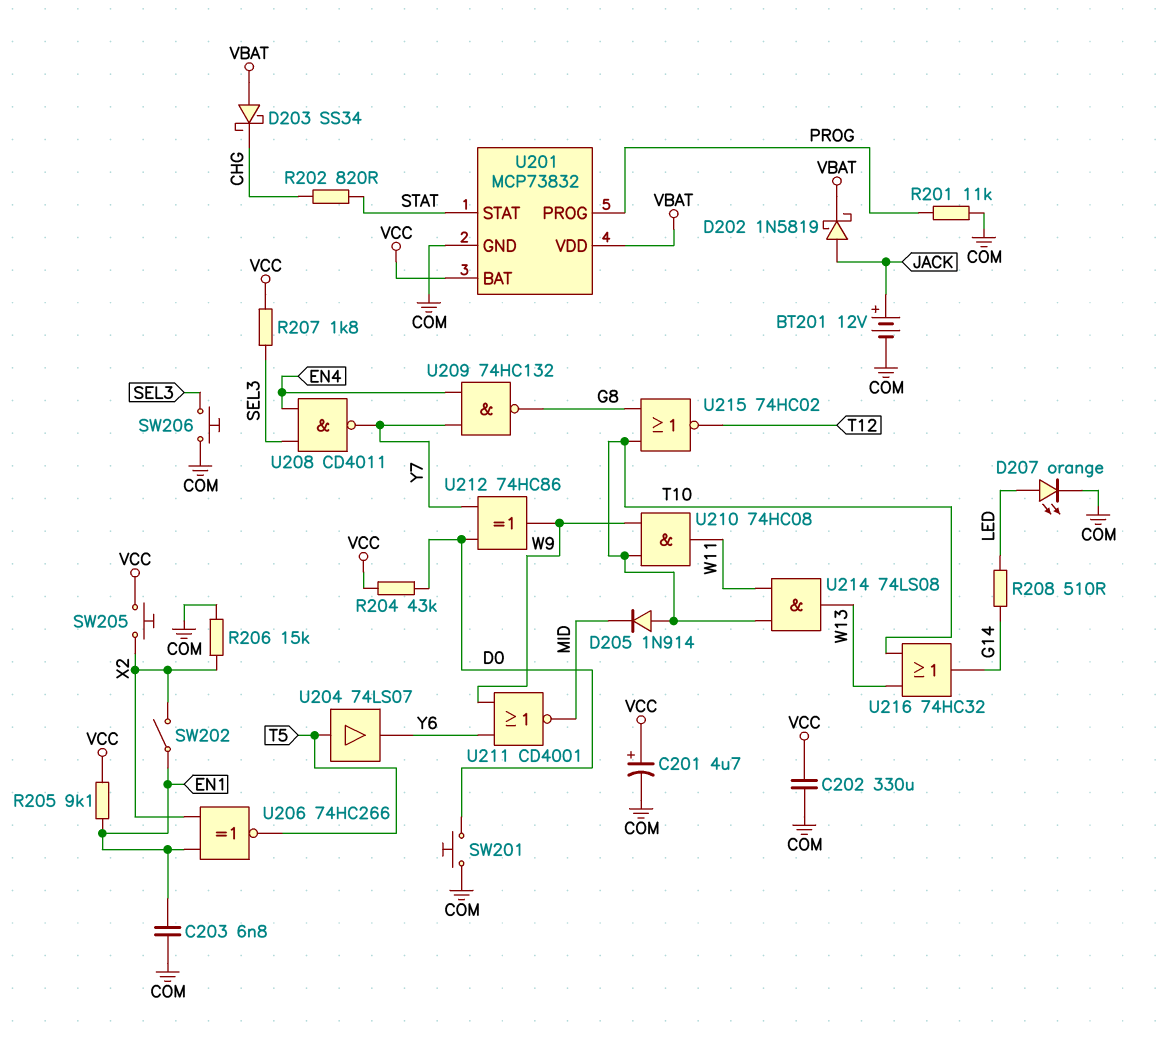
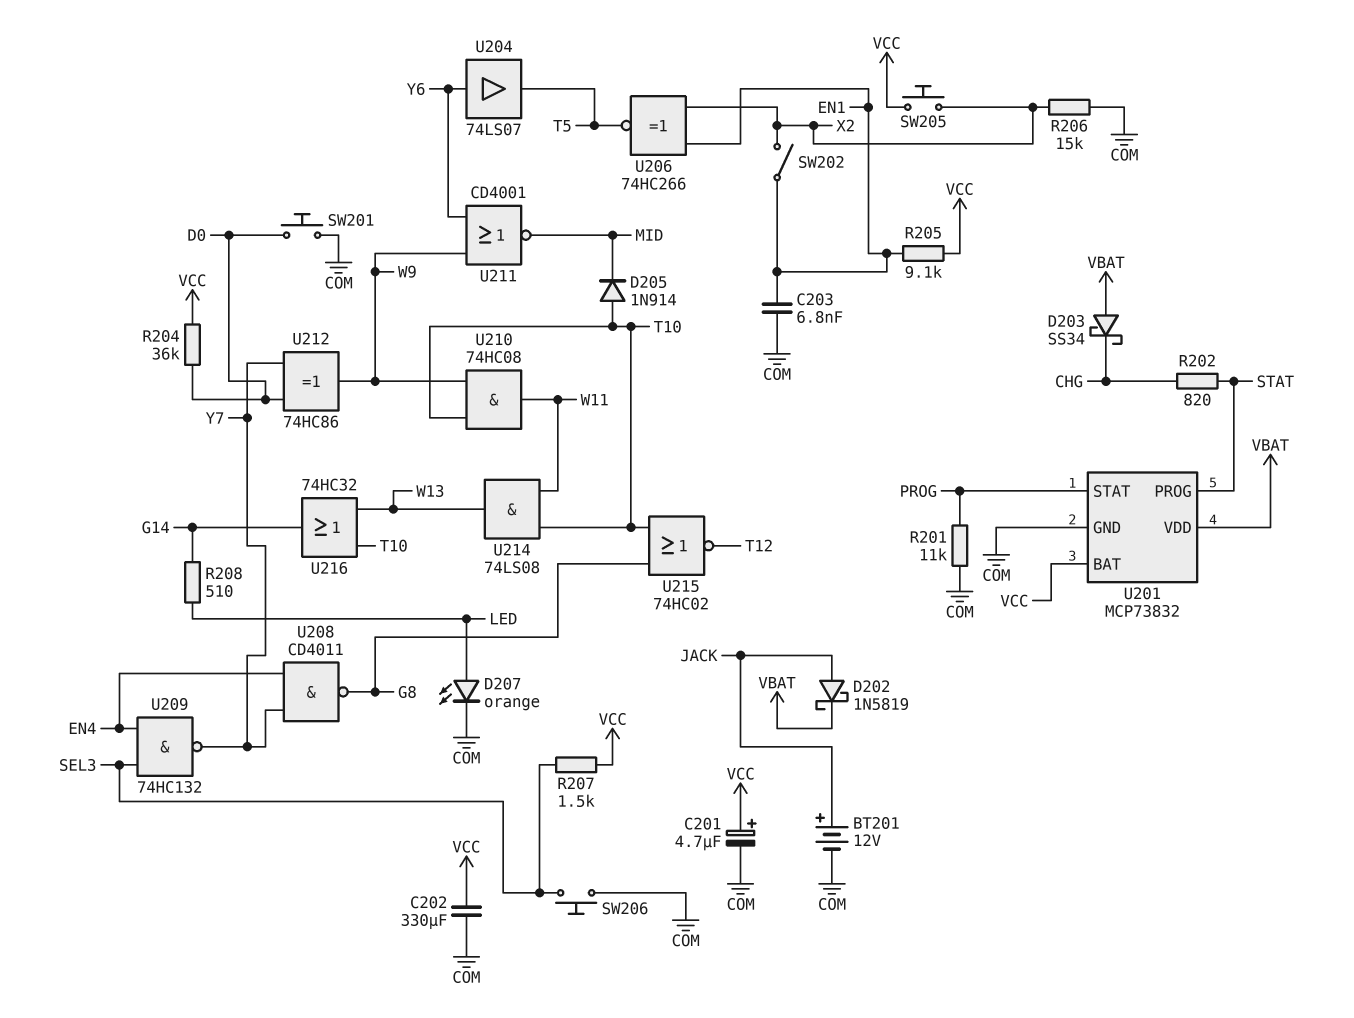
R204: 43k (D0, VCC) -> 36k (D0, VCC)
R207: 1.8k (SEL3, VCC) -> 1.5k (SEL3, VCC)
U201 pin PROG: PROG -> STAT
U201 pin STAT: STAT -> PROG
U204: buffer 74LS07 (in T5, out Y6) -> buffer 74LS07 (in Y6, out T5)
U208: NAND CD4011 (in EN4, in SEL3, out Y7) -> NAND CD4011 (in EN4, in Y7, out G8)
U209: NAND 74HC132 (in EN4, in Y7, out G8) -> NAND 74HC132 (in EN4, in SEL3, out Y7)

